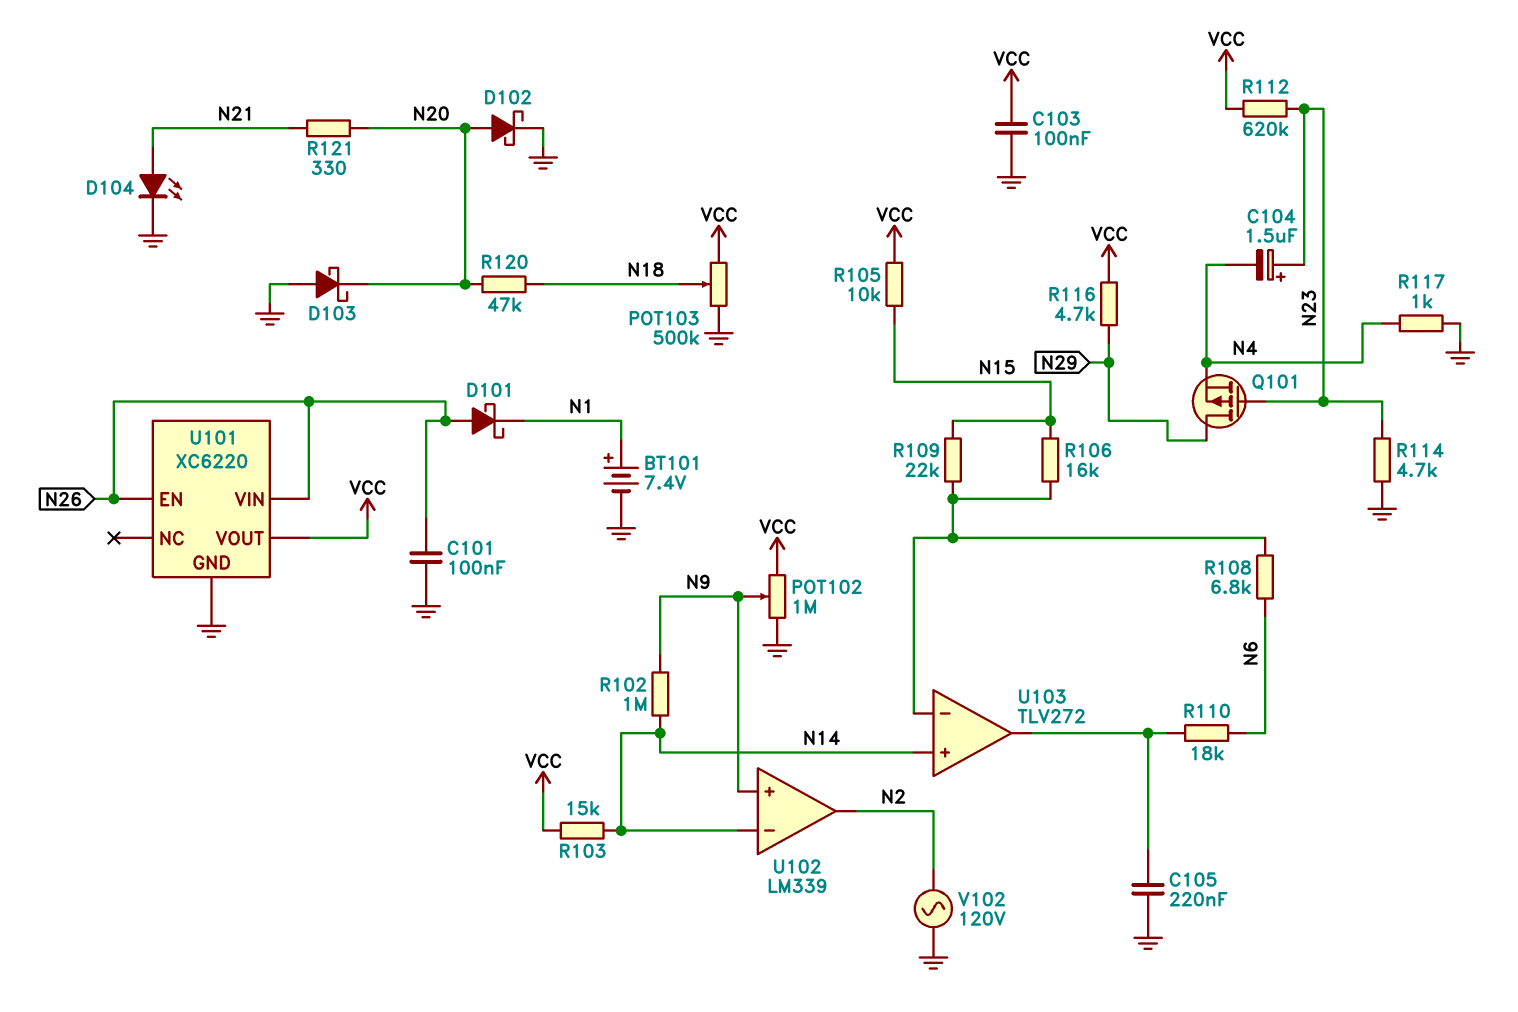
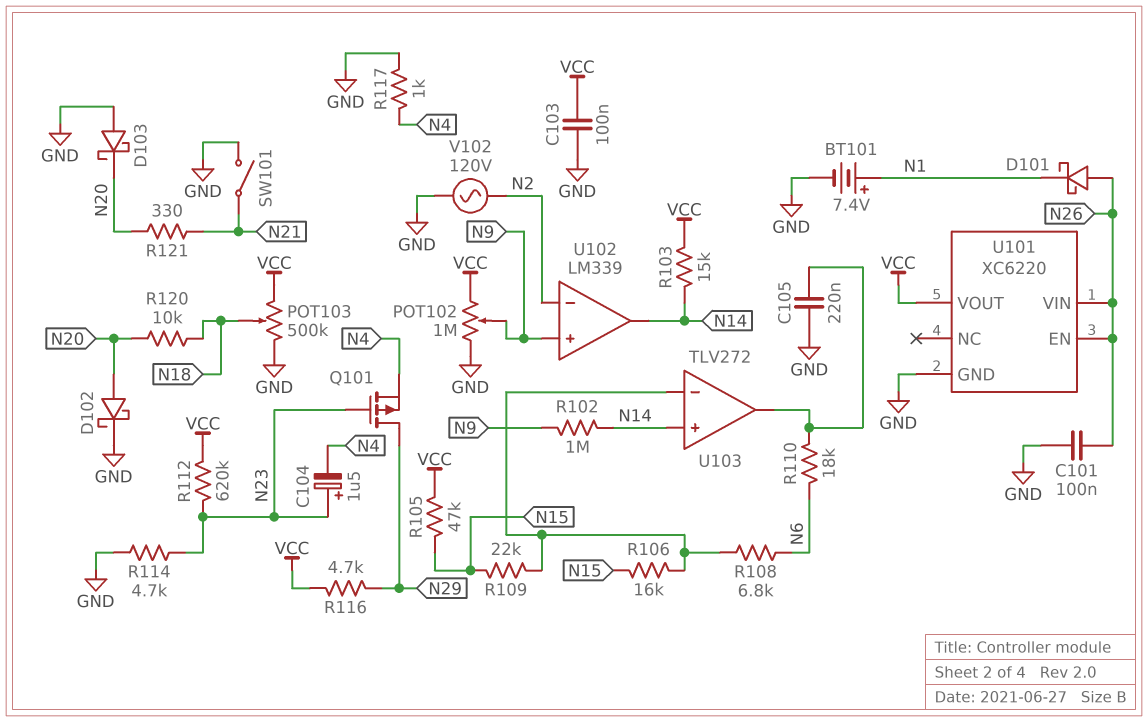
D104: LED (A N21, K GND) -> none
R105: 10k (N15, VCC) -> 47k (N15, VCC)
R120: 47k (N18, N20) -> 10k (N18, N20)
SW101: none -> switch (GND, N21)
U102 pin in-: N14 -> N2
U102 pin out: N2 -> N14

